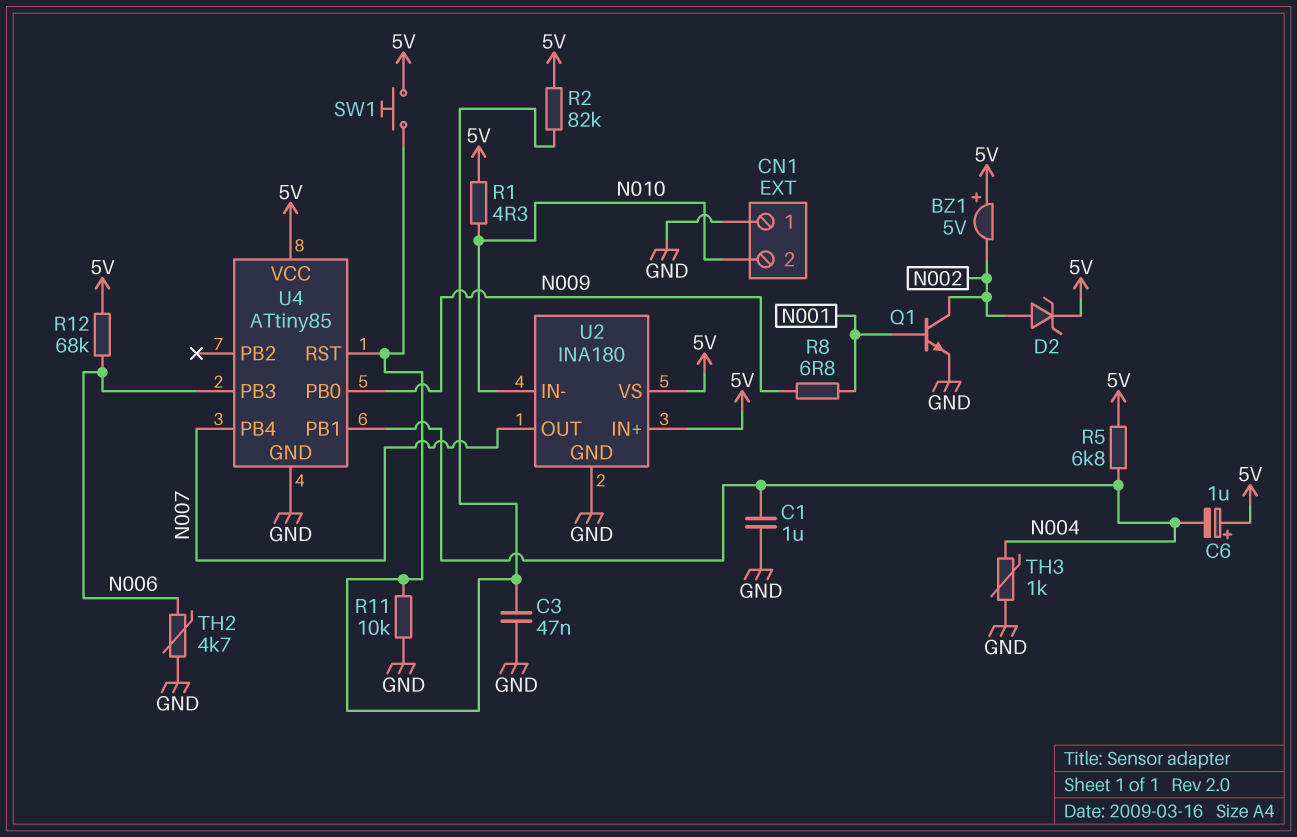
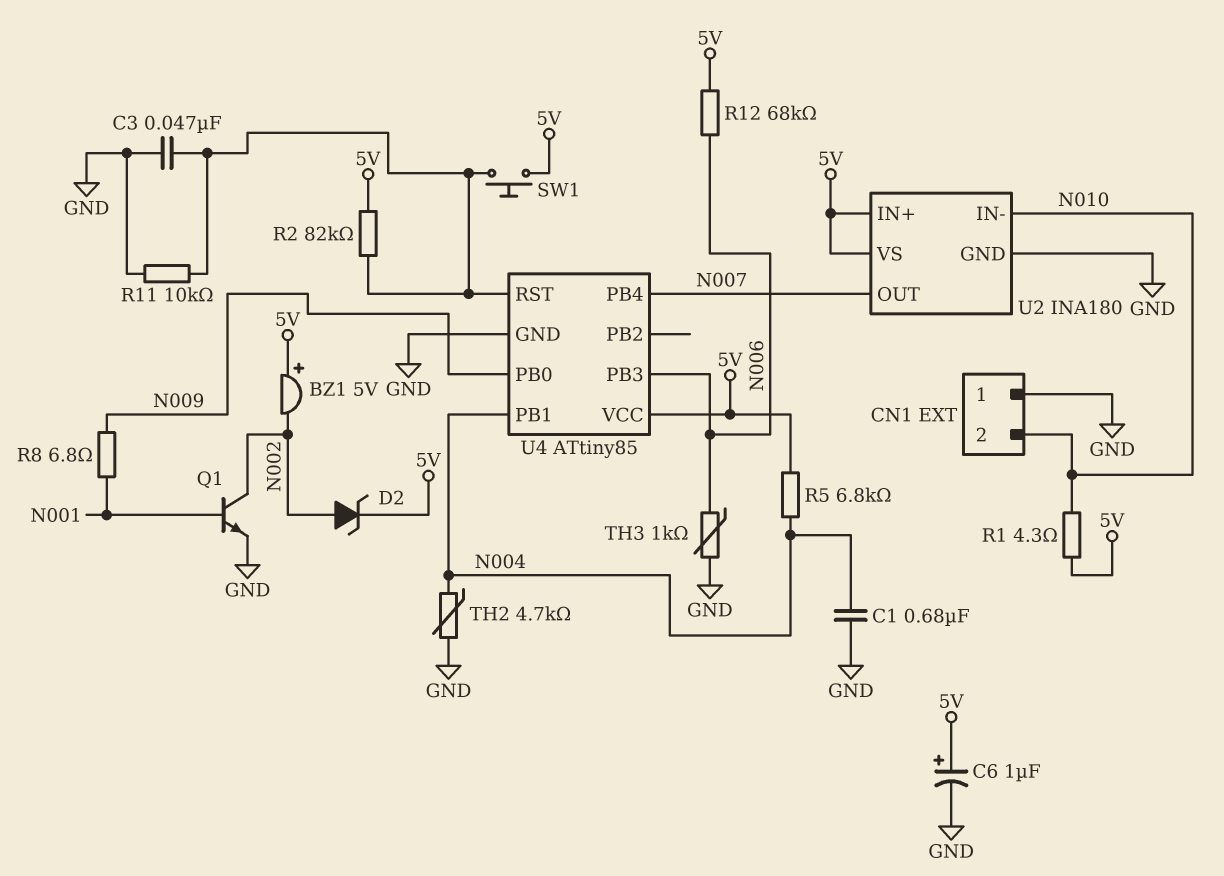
C1: 1uF (GND, N004) -> 680nF (GND, N004)
C6: 1uF (plus 5V, minus N004) -> 1uF (plus 5V, minus GND)
TH2: 4.7k (GND, N006) -> 4.7k (GND, N004)
TH3: 1k (GND, N004) -> 1k (GND, N006)

